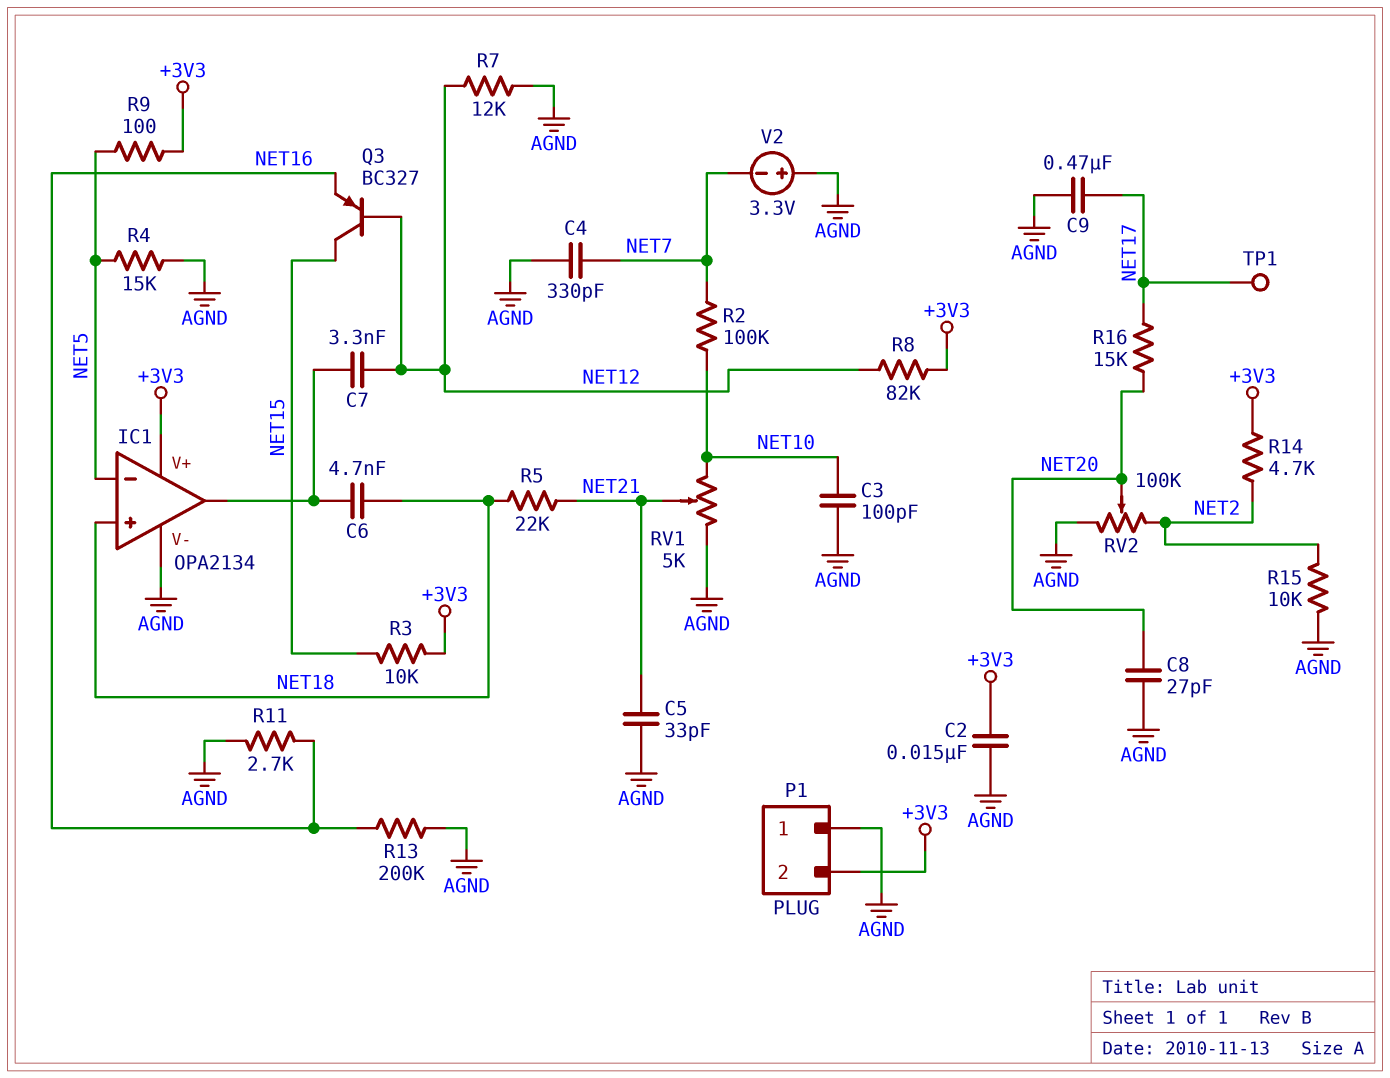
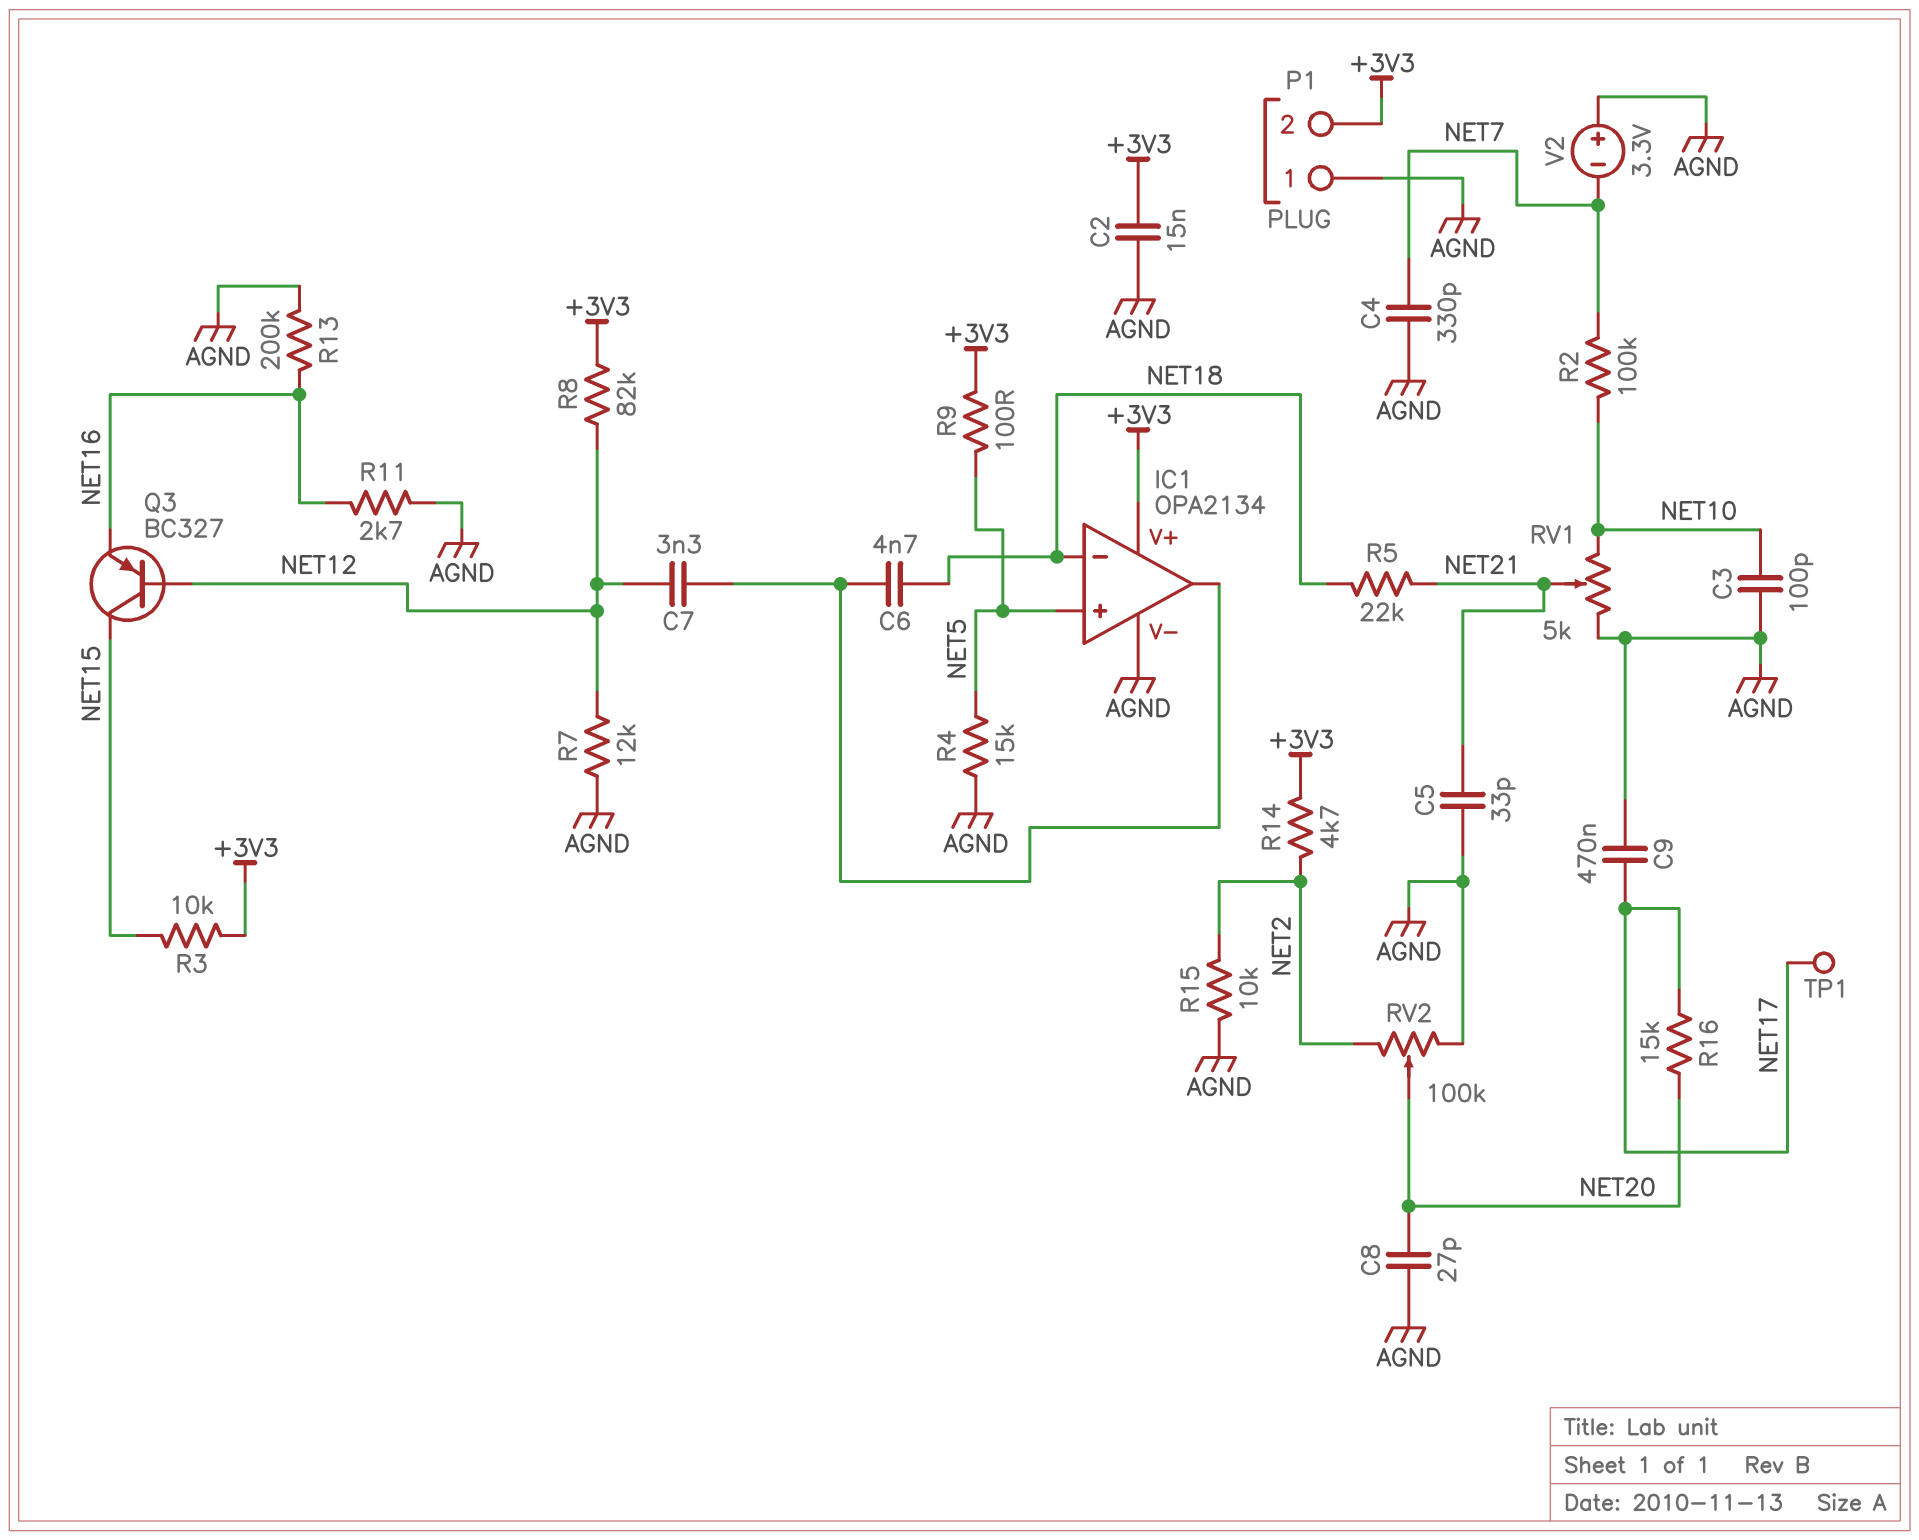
IC1 pin in+: NET18 -> NET5
IC1 pin in-: NET5 -> NET18

